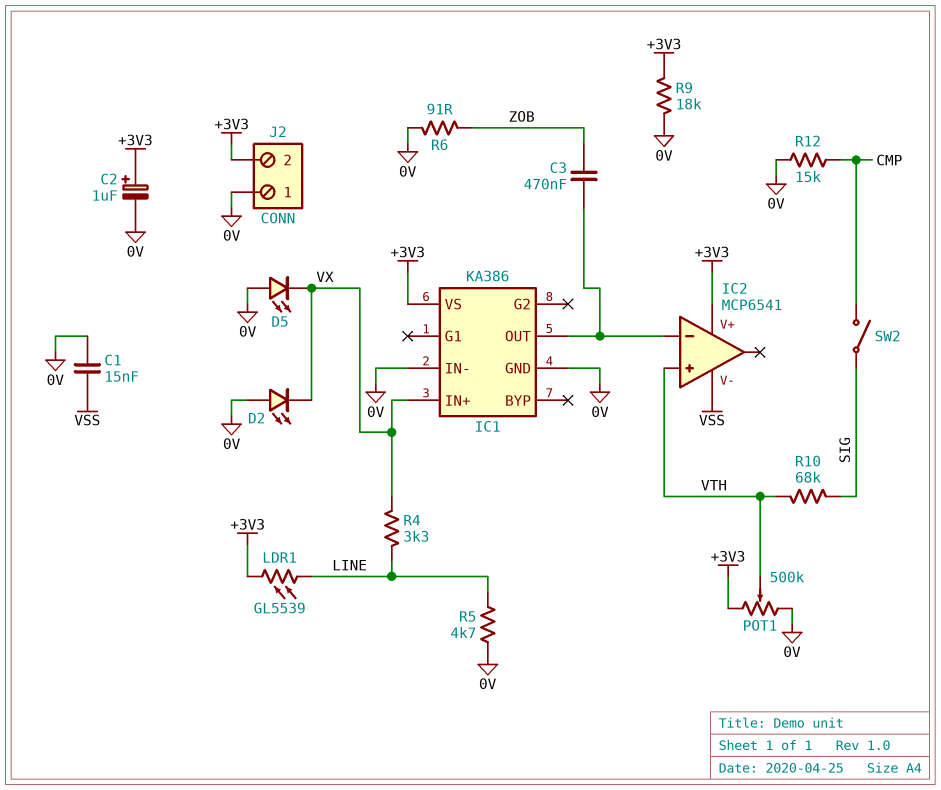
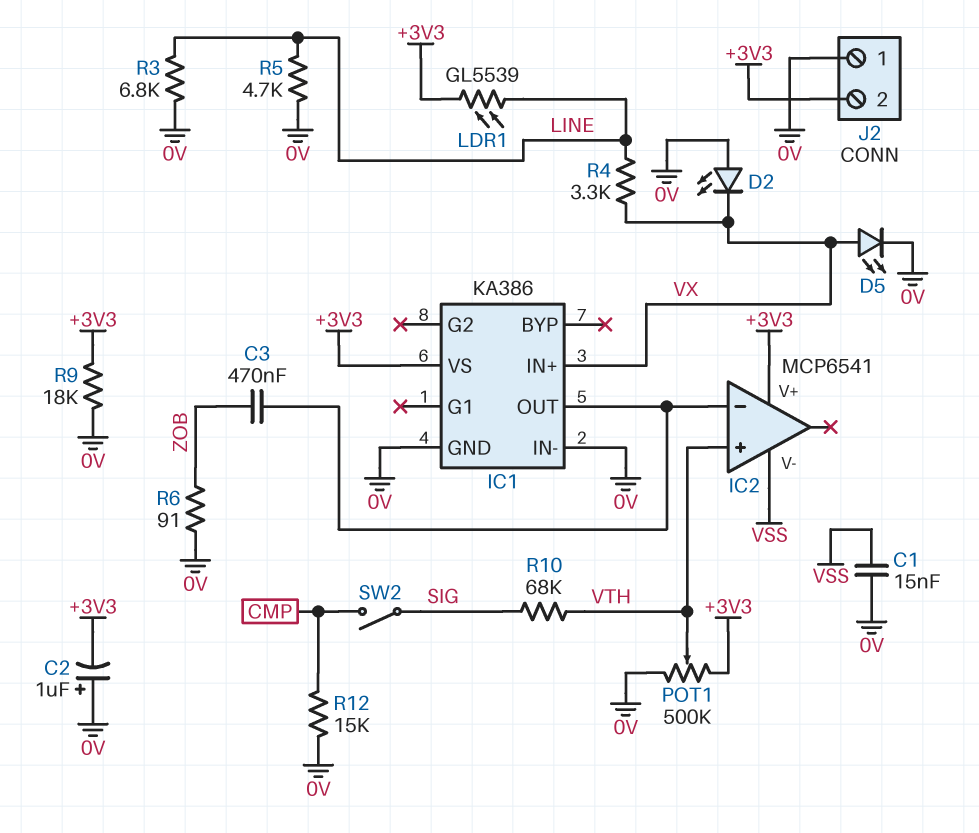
C2: 1uF (plus +3V3, minus 0V) -> 1uF (plus 0V, minus +3V3)
D5: LED (A 0V, K VX) -> LED (A VX, K 0V)
R3: none -> 6.8k (0V, LINE)

